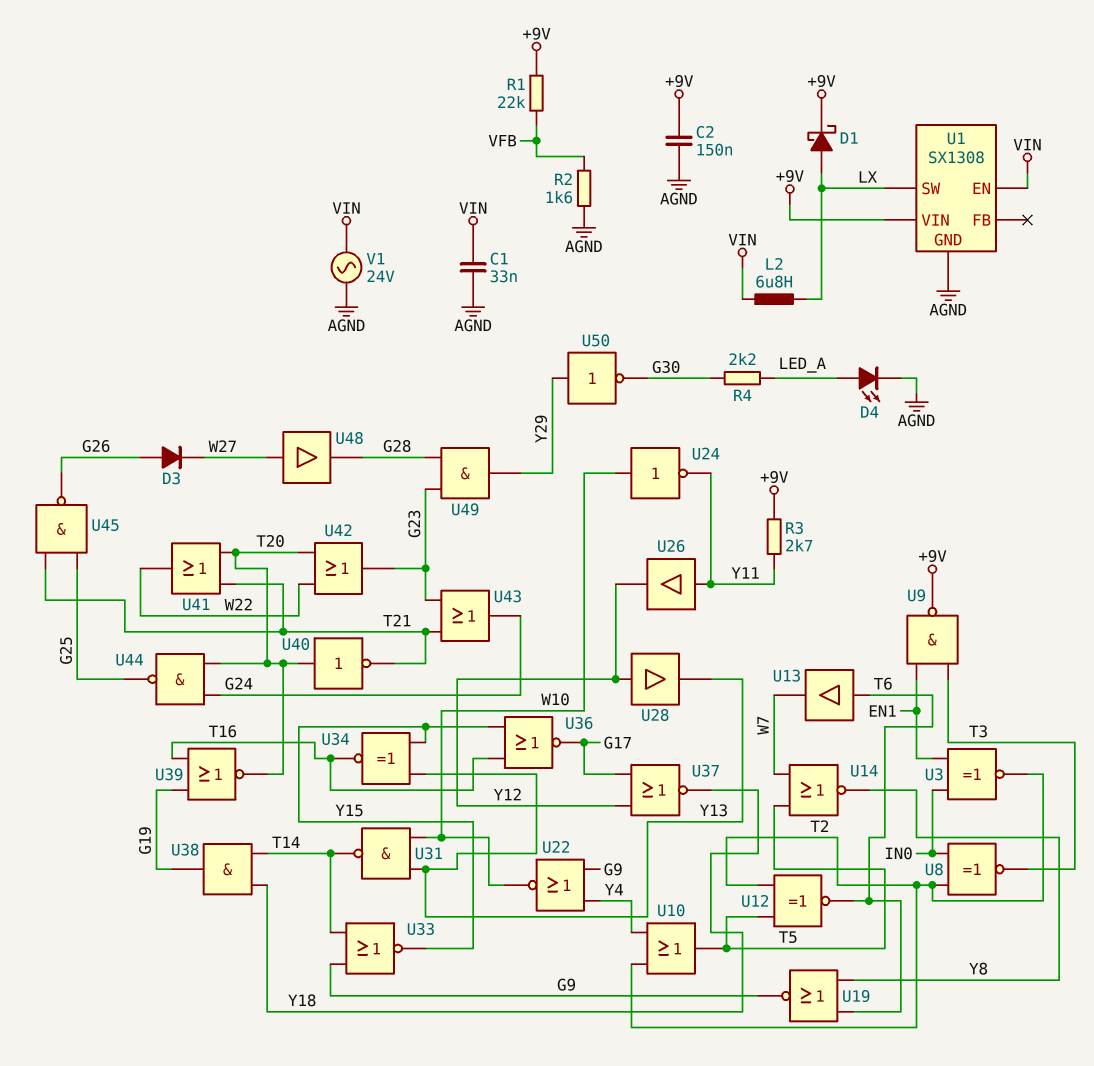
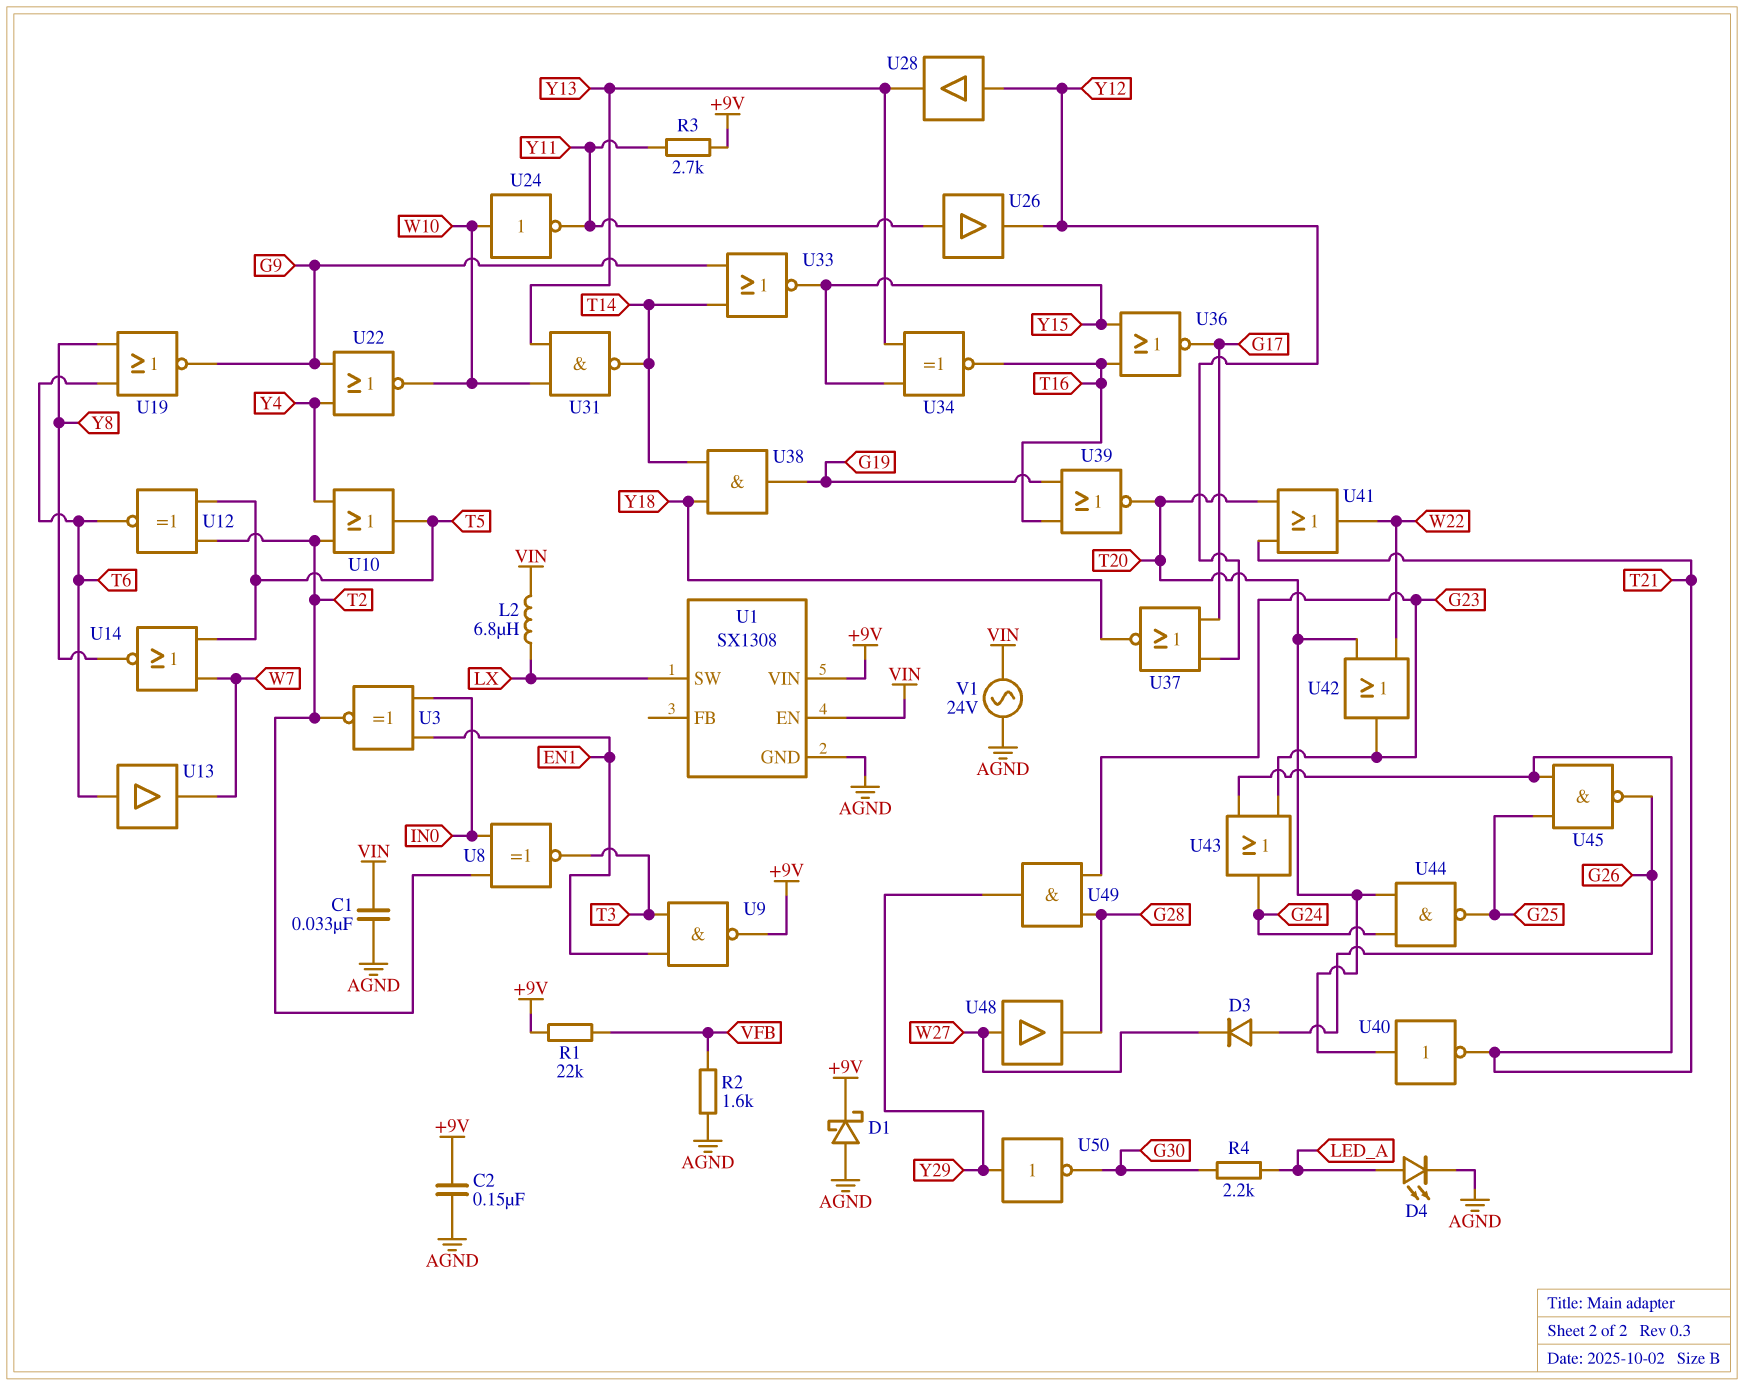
D1: schottky (A LX, K +9V) -> schottky (A AGND, K +9V)

